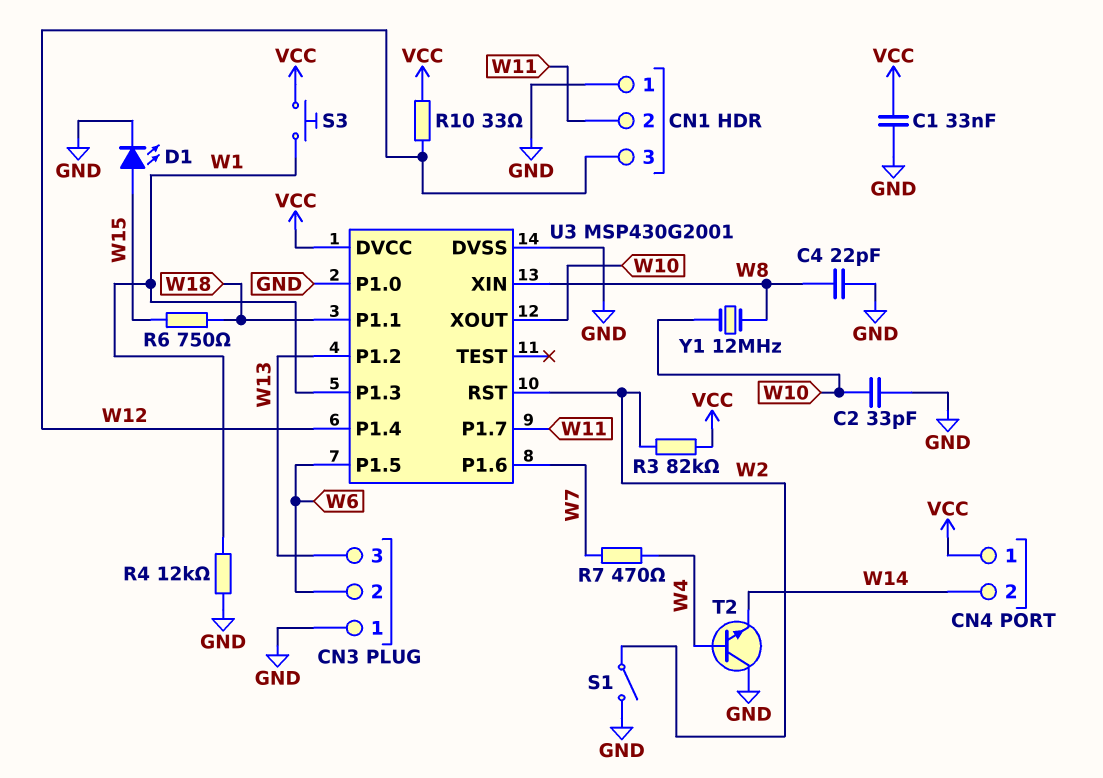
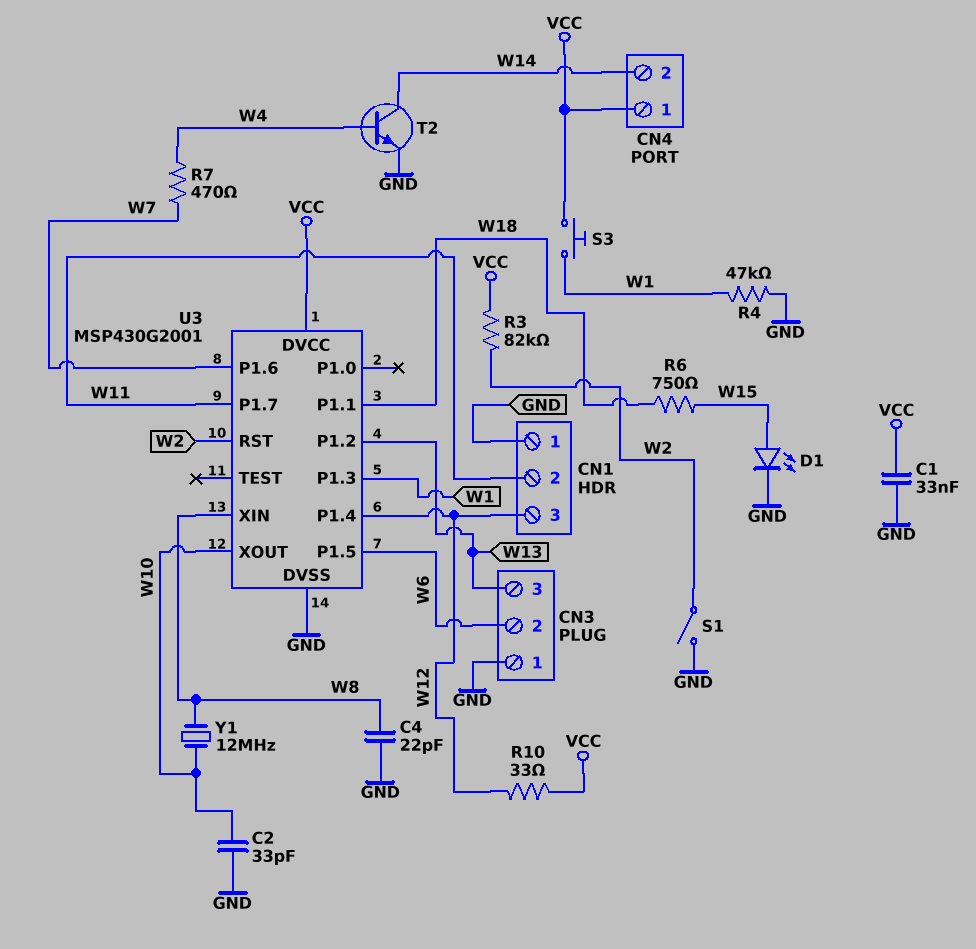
R4: 12k (GND, W1) -> 47k (GND, W1)
T2: NPN (B W4, C GND, E W14) -> NPN (B W4, C W14, E GND)
U3 pin P1.0: GND -> none

